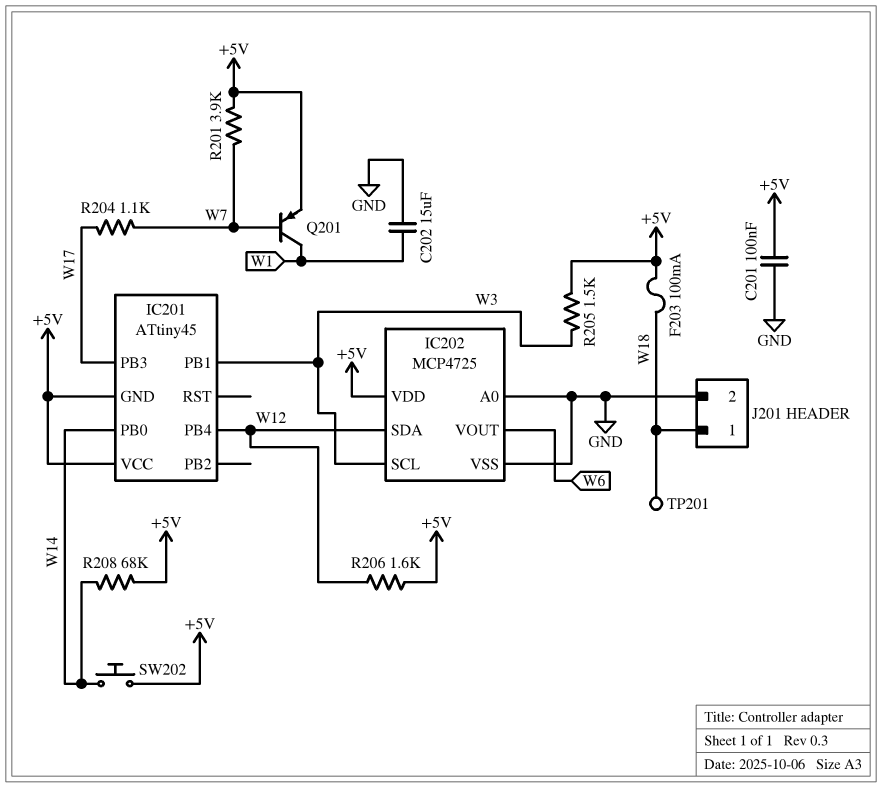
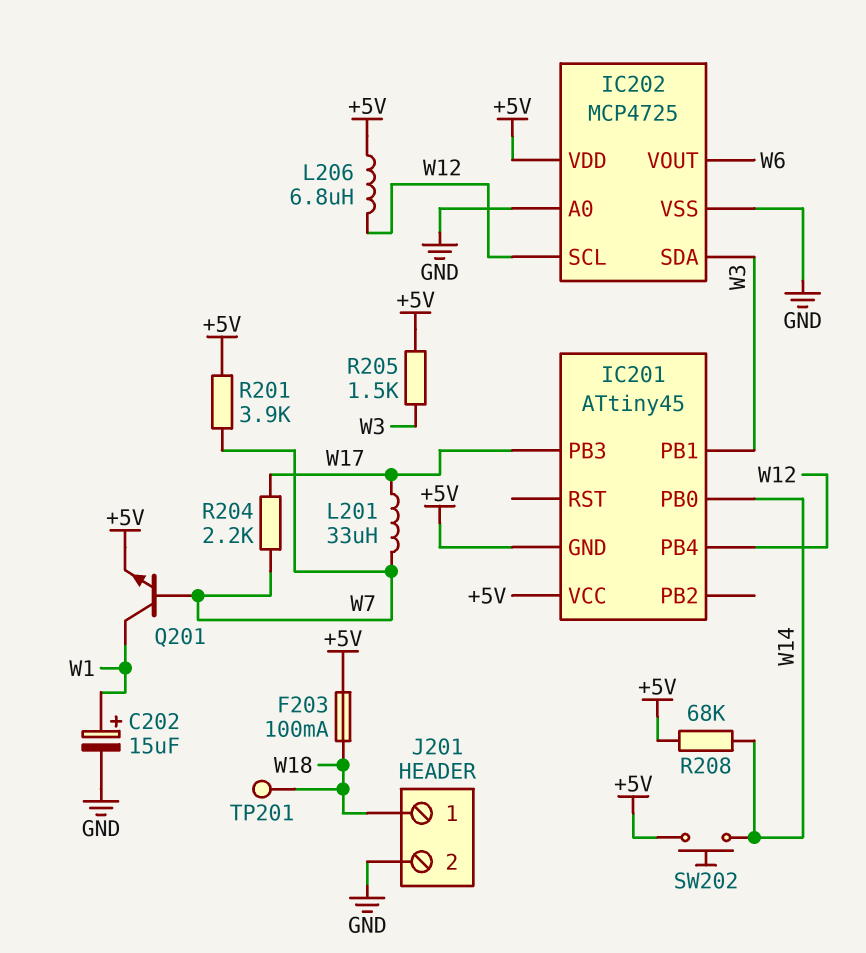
C201: 100nF (+5V, GND) -> none
C202: 15uF (GND, W1) -> 15uF (plus W1, minus GND)
IC202 pin SCL: W3 -> W12
IC202 pin SDA: W12 -> W3
L201: none -> 33uH (W7, W17)
L206: none -> 6.8uH (+5V, W12)
Q201: PNP (B W7, C W1, E +5V) -> NPN (B W7, C W1, E +5V)
R204: 1.1k (W7, W17) -> 2.2k (W7, W17)
R206: 1.6k (+5V, W12) -> none

